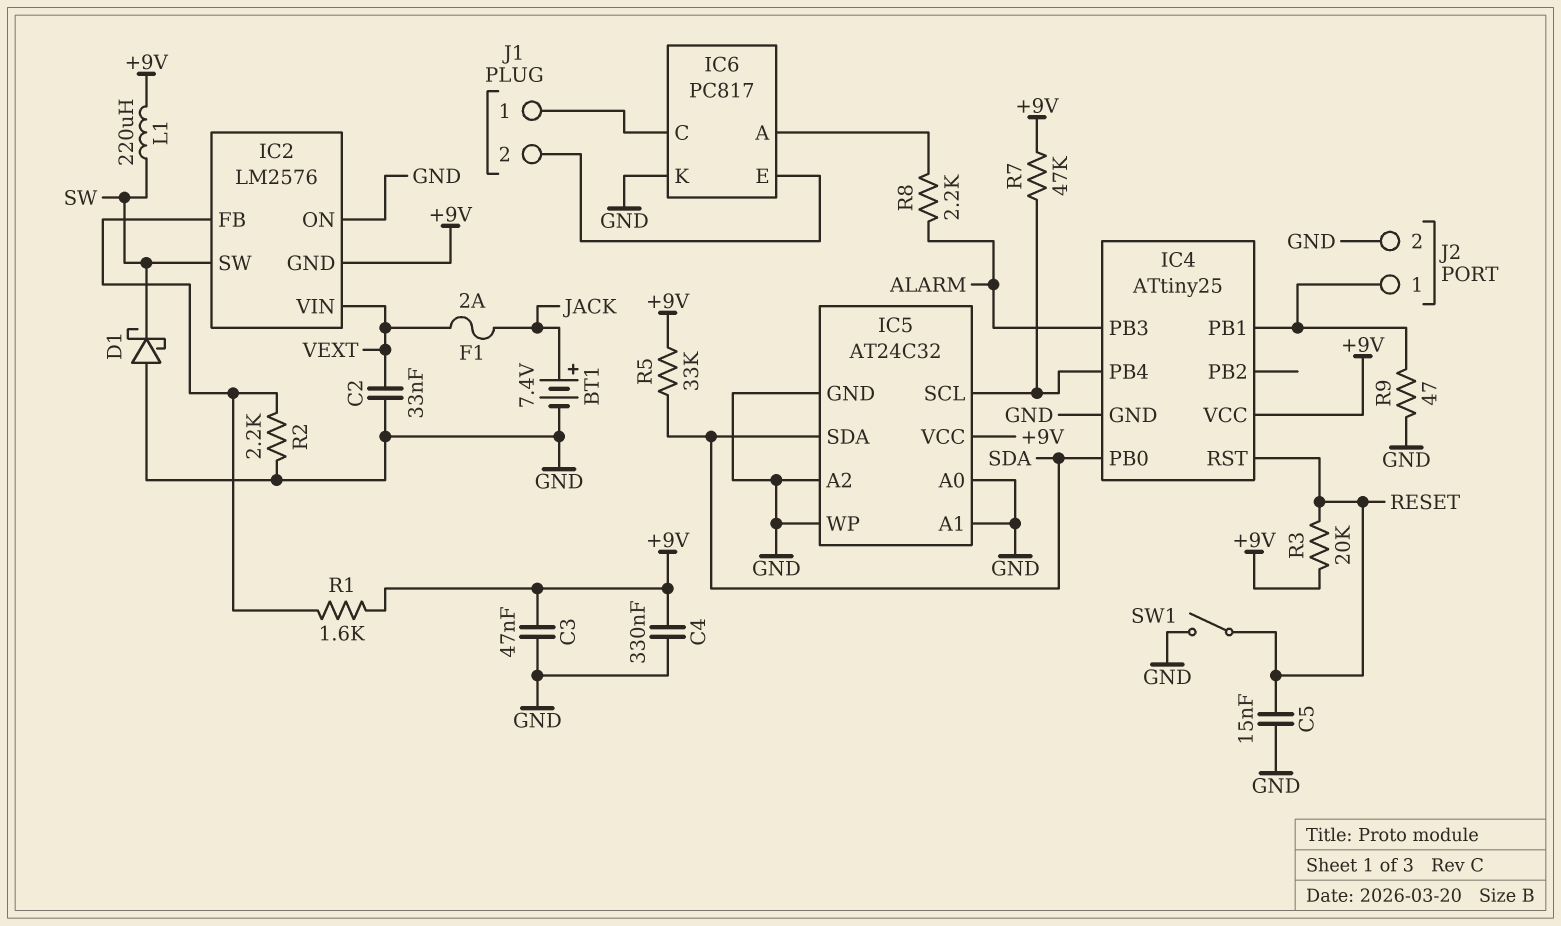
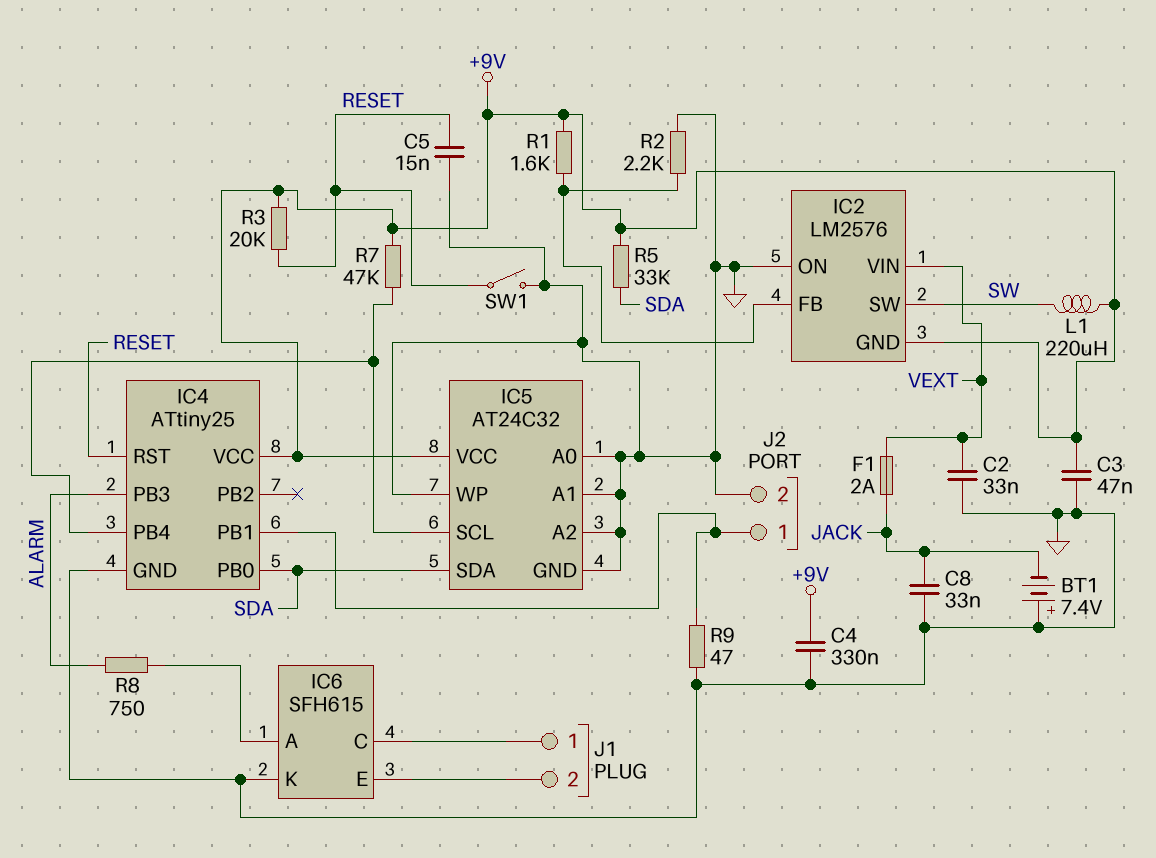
BT1: 7.4V (plus JACK, minus GND) -> 7.4V (plus GND, minus JACK)
C8: none -> 33nF (GND, JACK)
D1: schottky (A GND, K SW) -> none
IC6: PC817 -> SFH615
R8: 2.2k (ALARM, IC6/A) -> 750 (ALARM, IC6/A)

